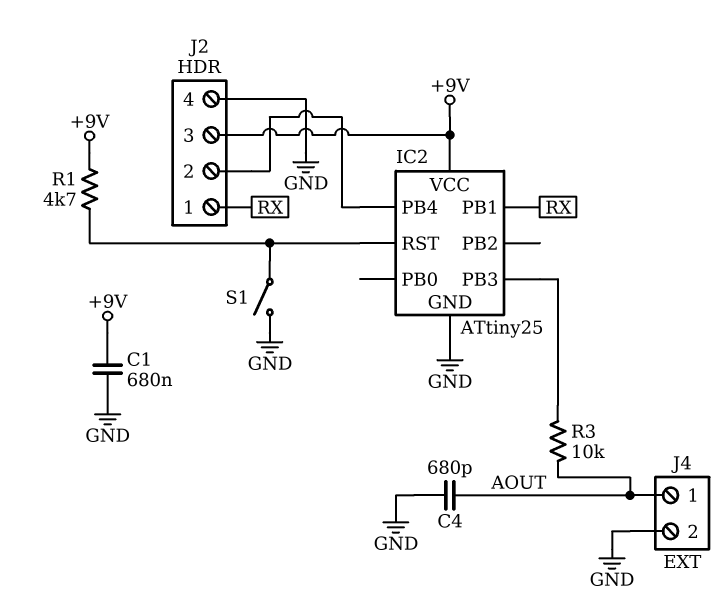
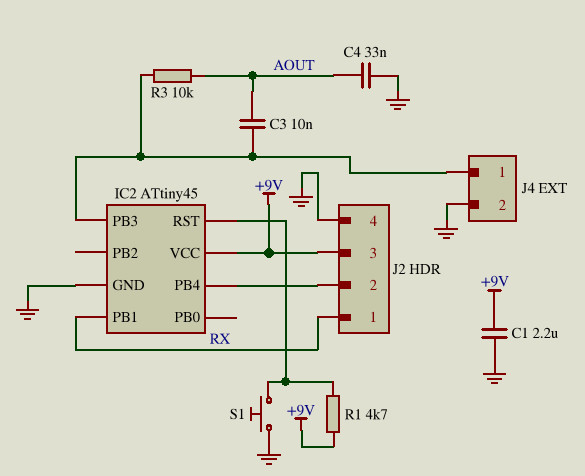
C1: 680nF (+9V, GND) -> 2.2uF (+9V, GND)
C3: none -> 10nF (AOUT, IC2/PB3)
C4: 680pF (AOUT, GND) -> 33nF (AOUT, GND)
IC2: ATtiny25 -> ATtiny45
J4 pin 1: AOUT -> IC2/PB3
S1: switch (GND, IC2/RST) -> button (GND, IC2/RST)

